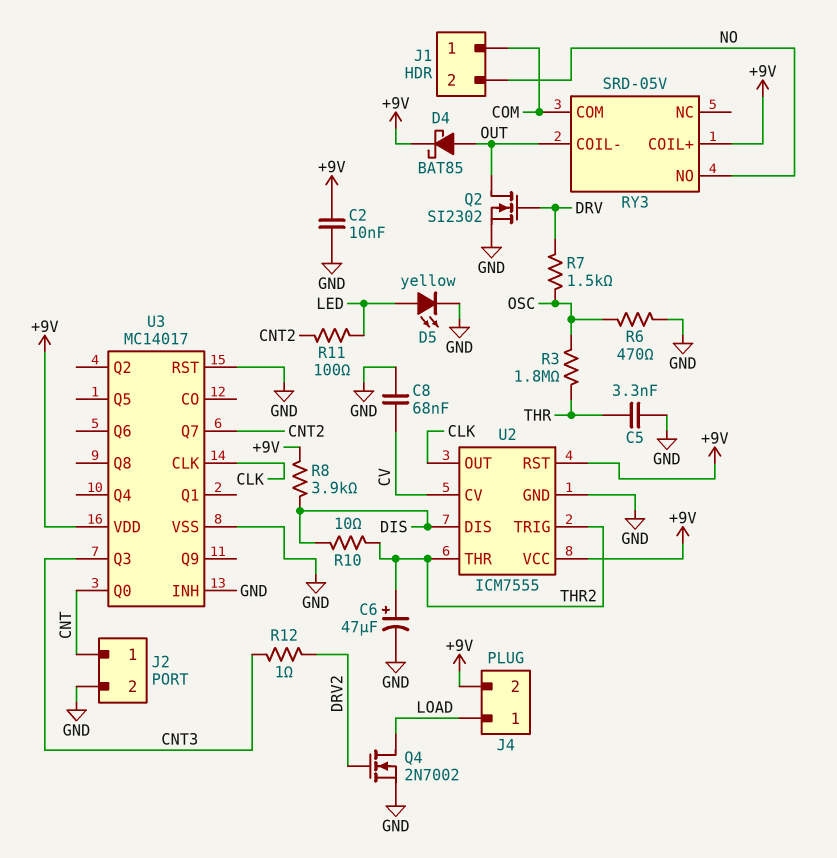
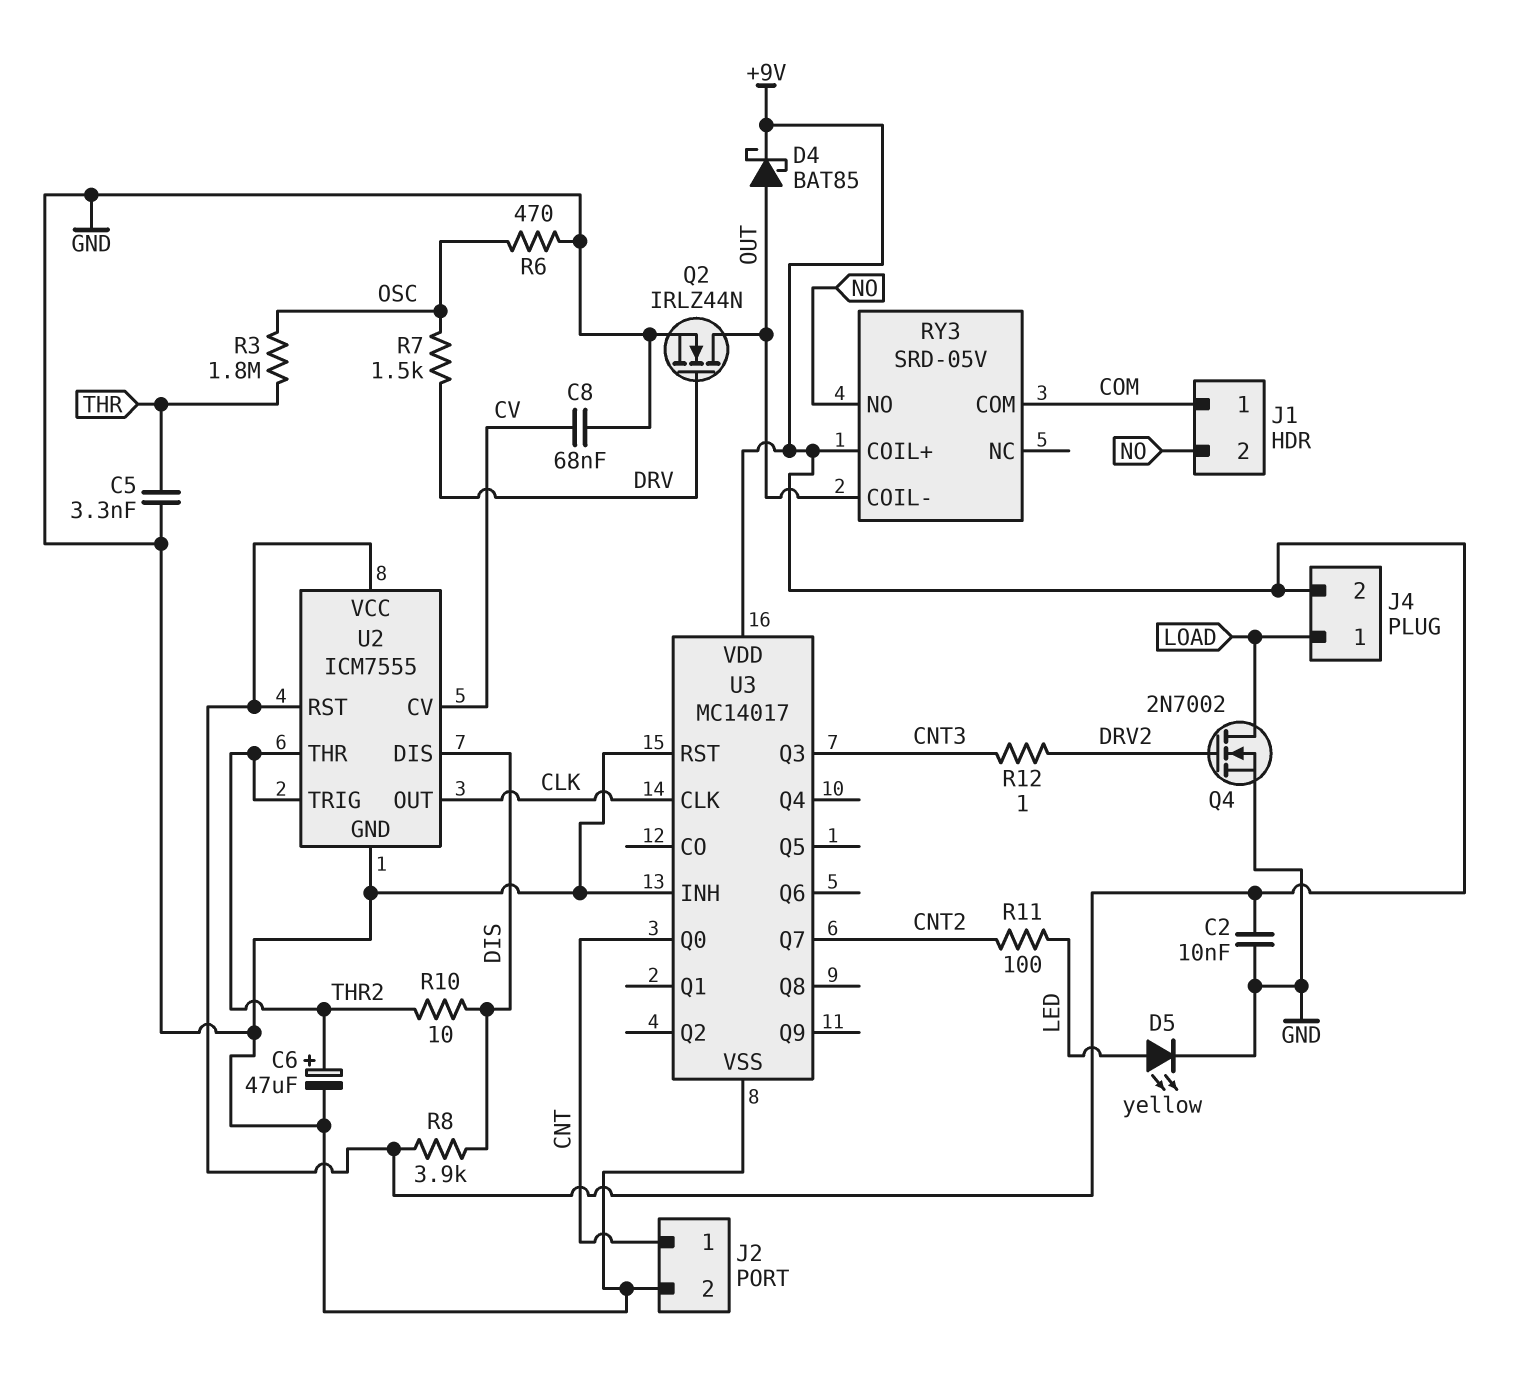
Q2: NMOS SI2302 (G DRV, D OUT, S GND) -> NMOS IRLZ44N (G DRV, D OUT, S GND)

